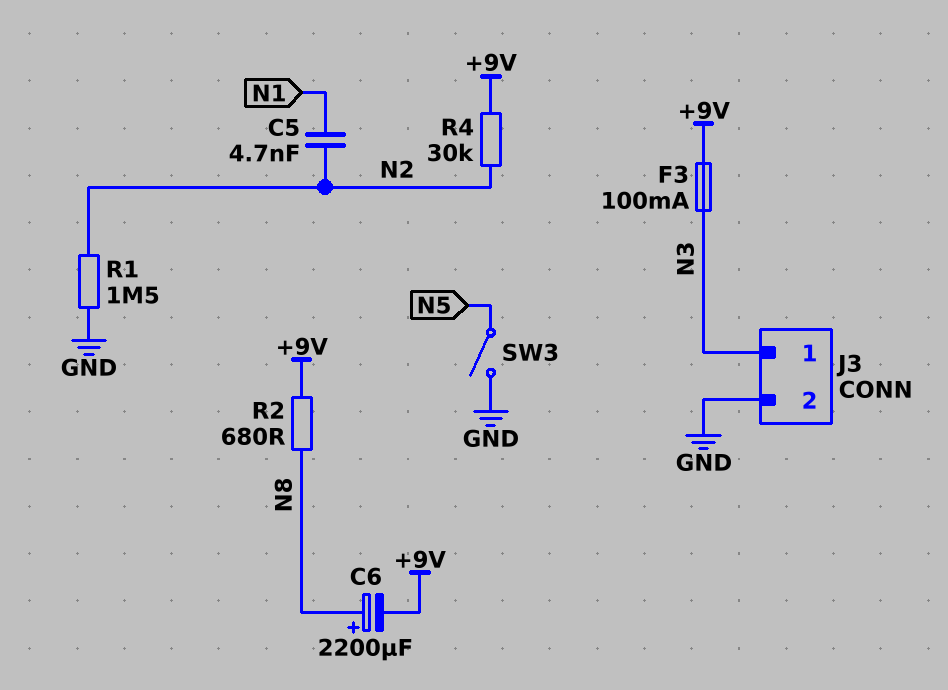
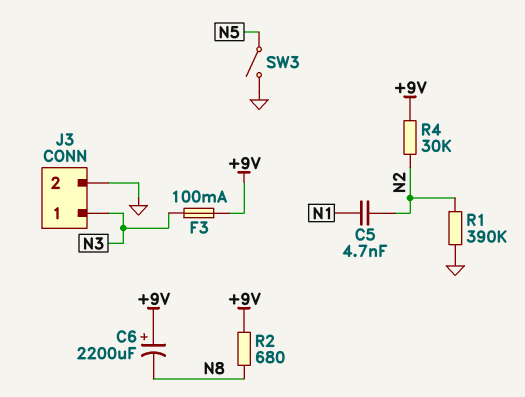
C6: 2200uF (plus N8, minus +9V) -> 2200uF (plus +9V, minus N8)
R1: 1.5M (GND, N2) -> 390k (GND, N2)

